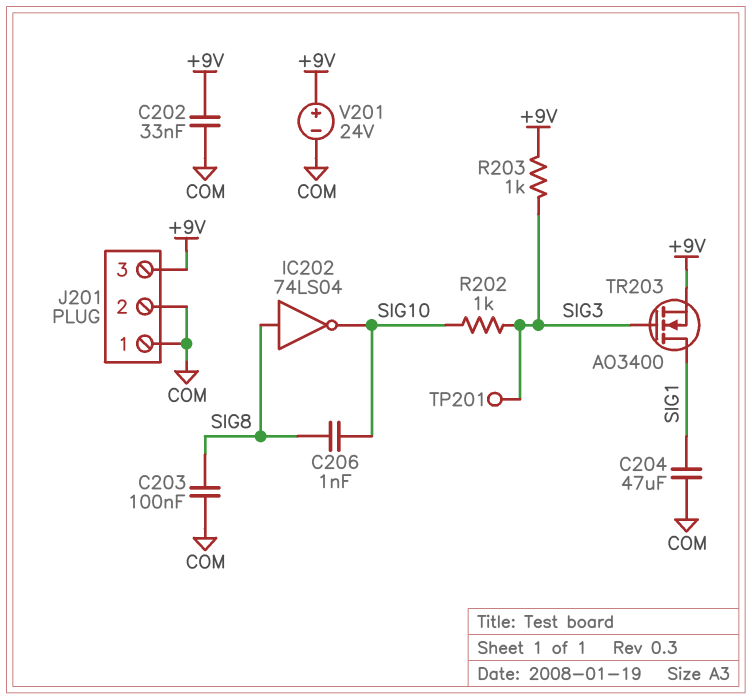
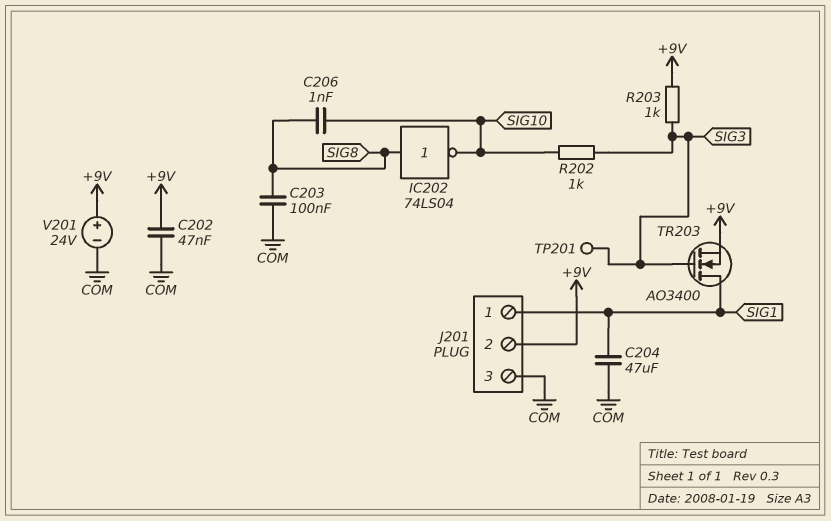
C202: 33nF (+9V, COM) -> 47nF (+9V, COM)
J201 pin 1: COM -> SIG1
J201 pin 2: COM -> +9V
J201 pin 3: +9V -> COM

